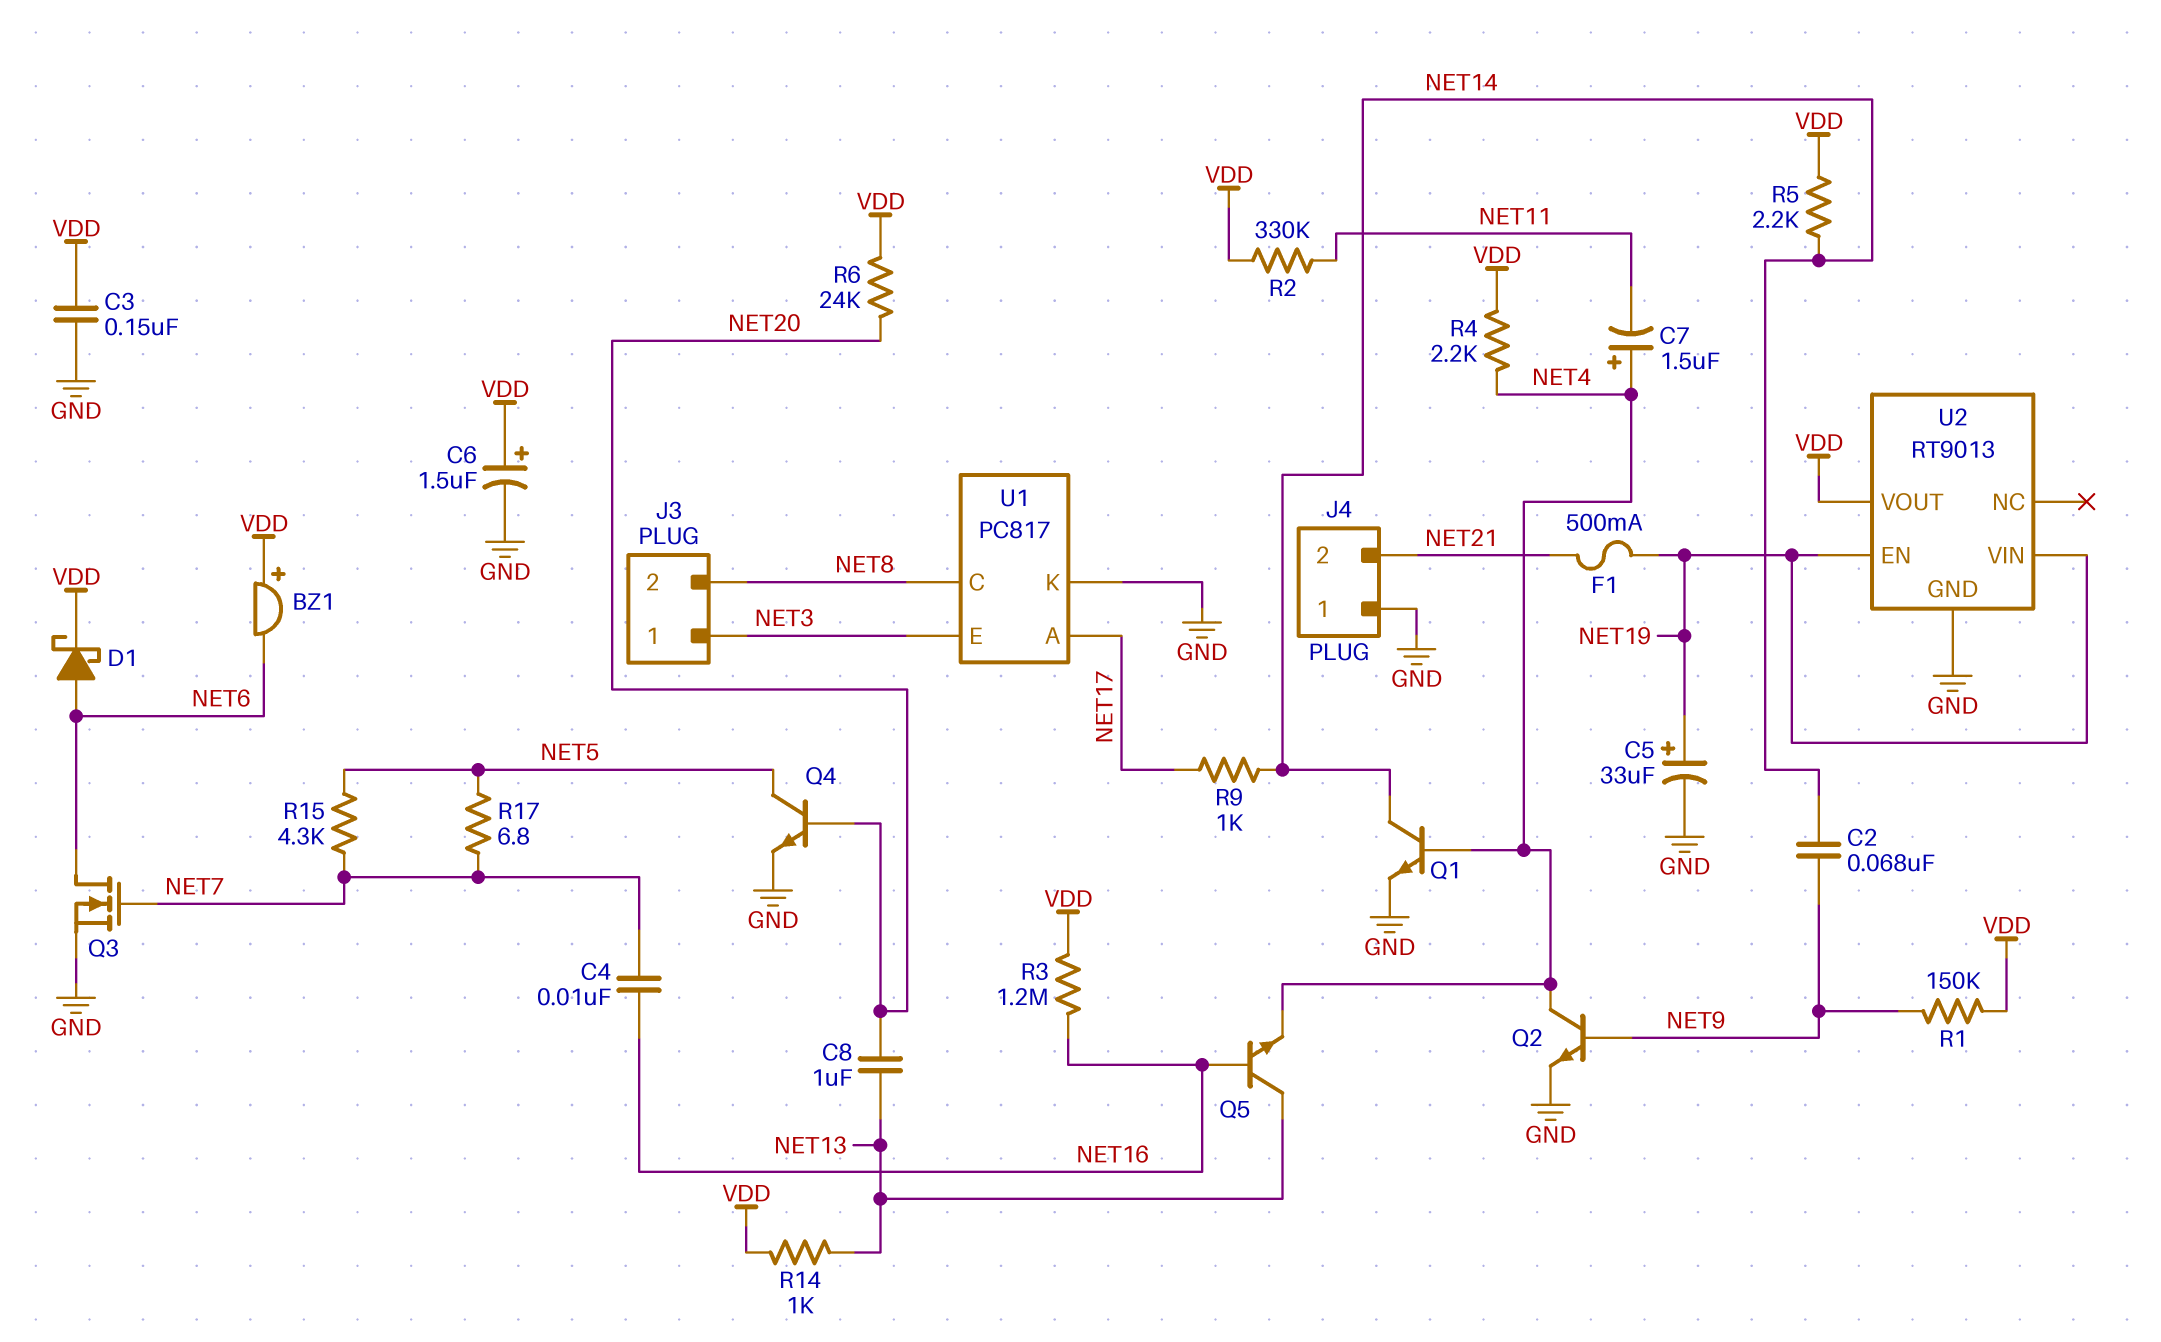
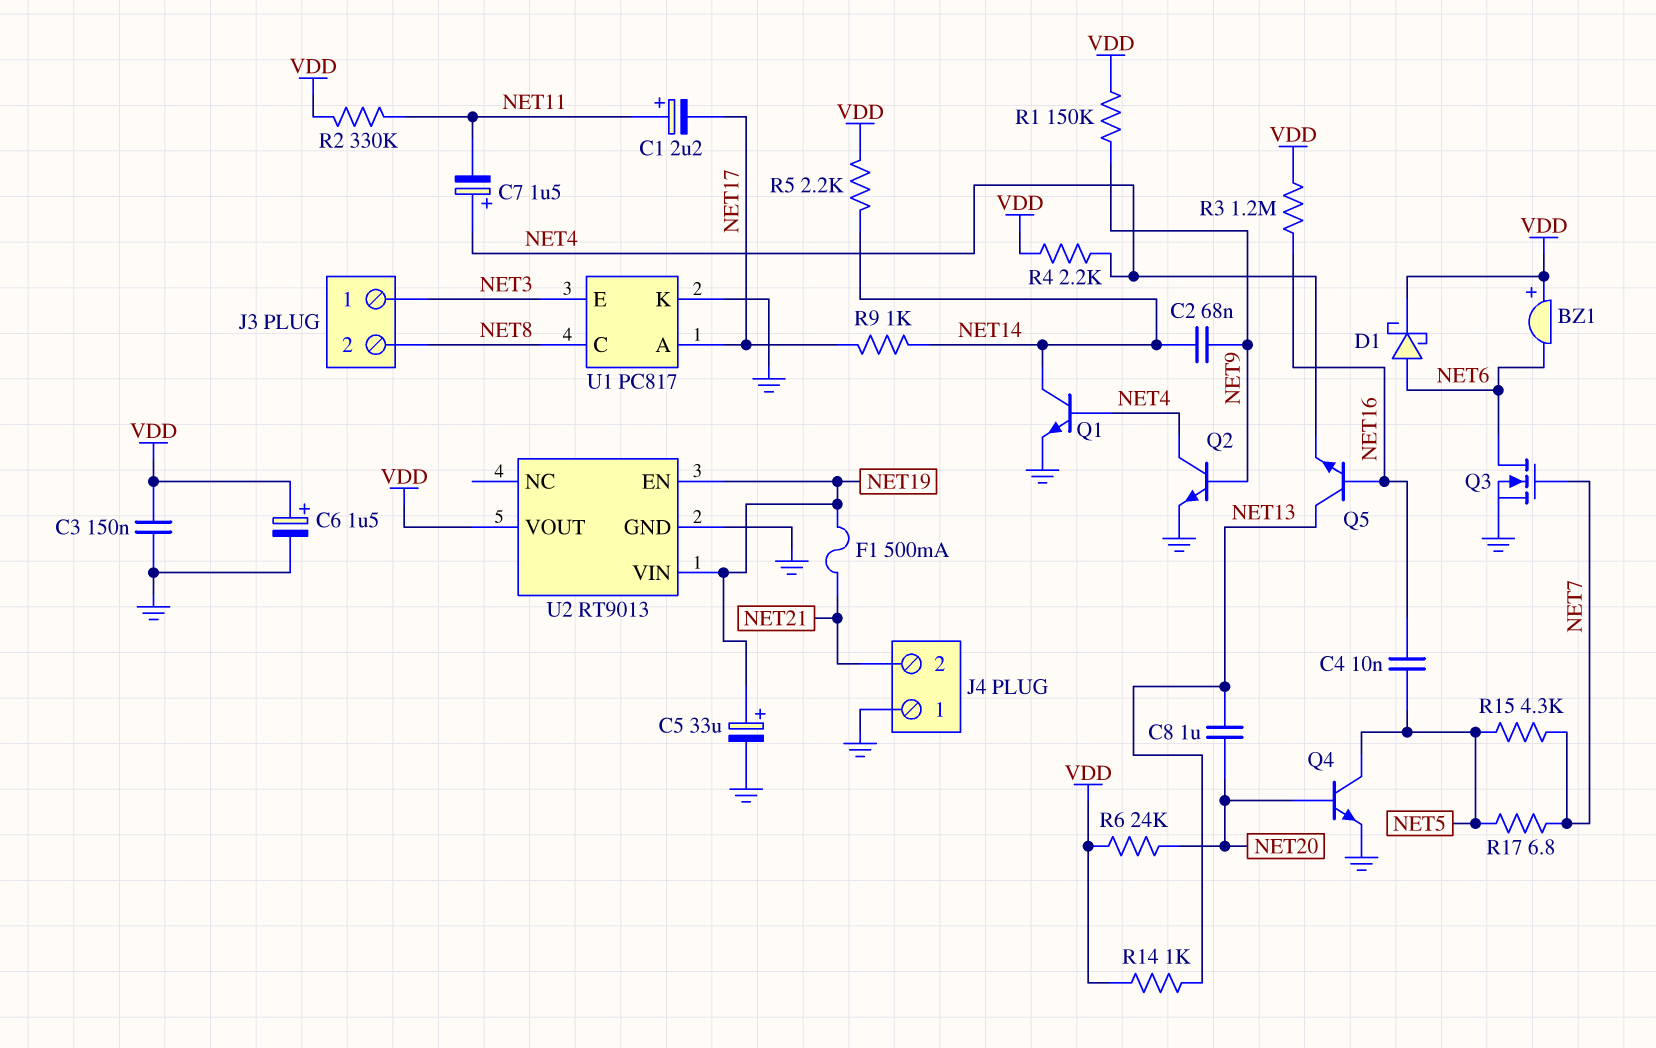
C1: none -> 2.2uF (plus NET11, minus NET17)
C4: 10nF (NET7, NET16) -> 10nF (NET5, NET16)

